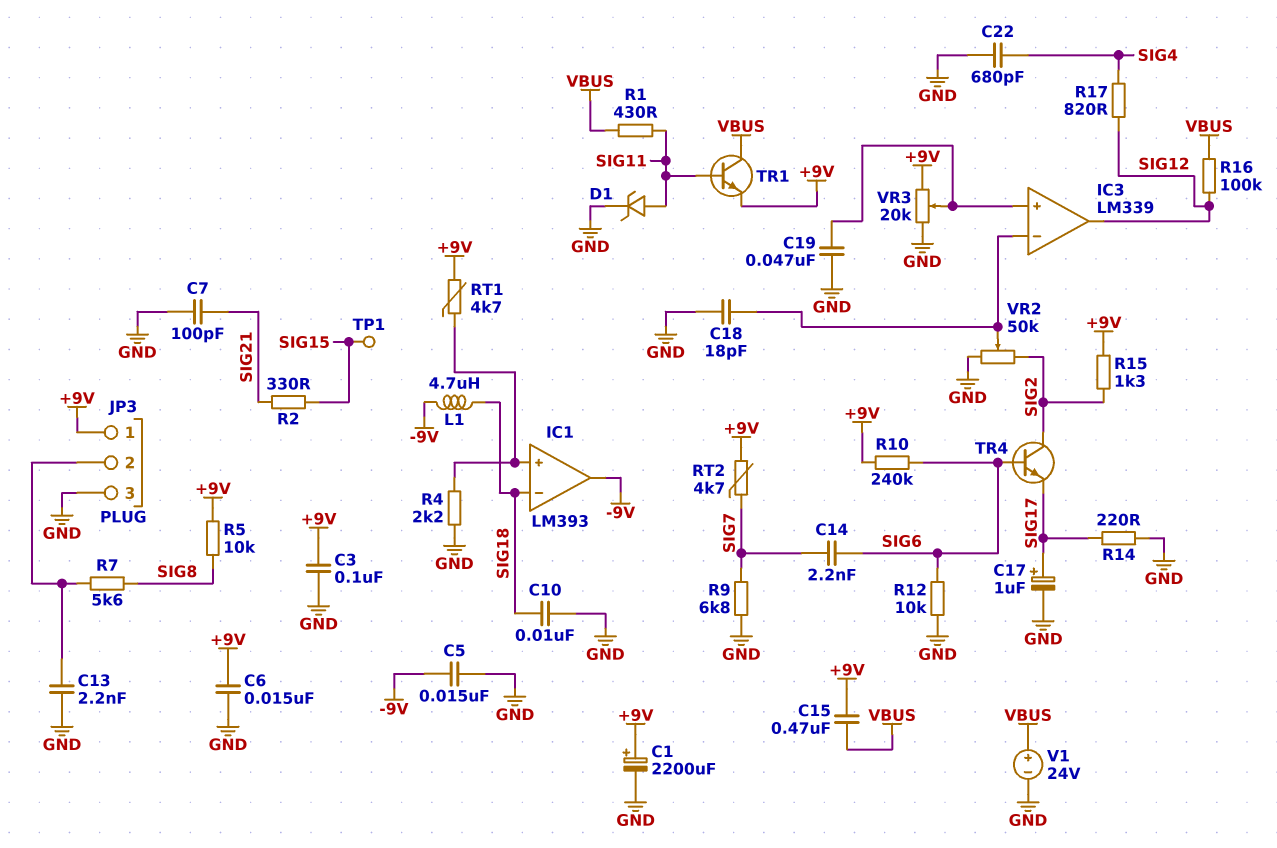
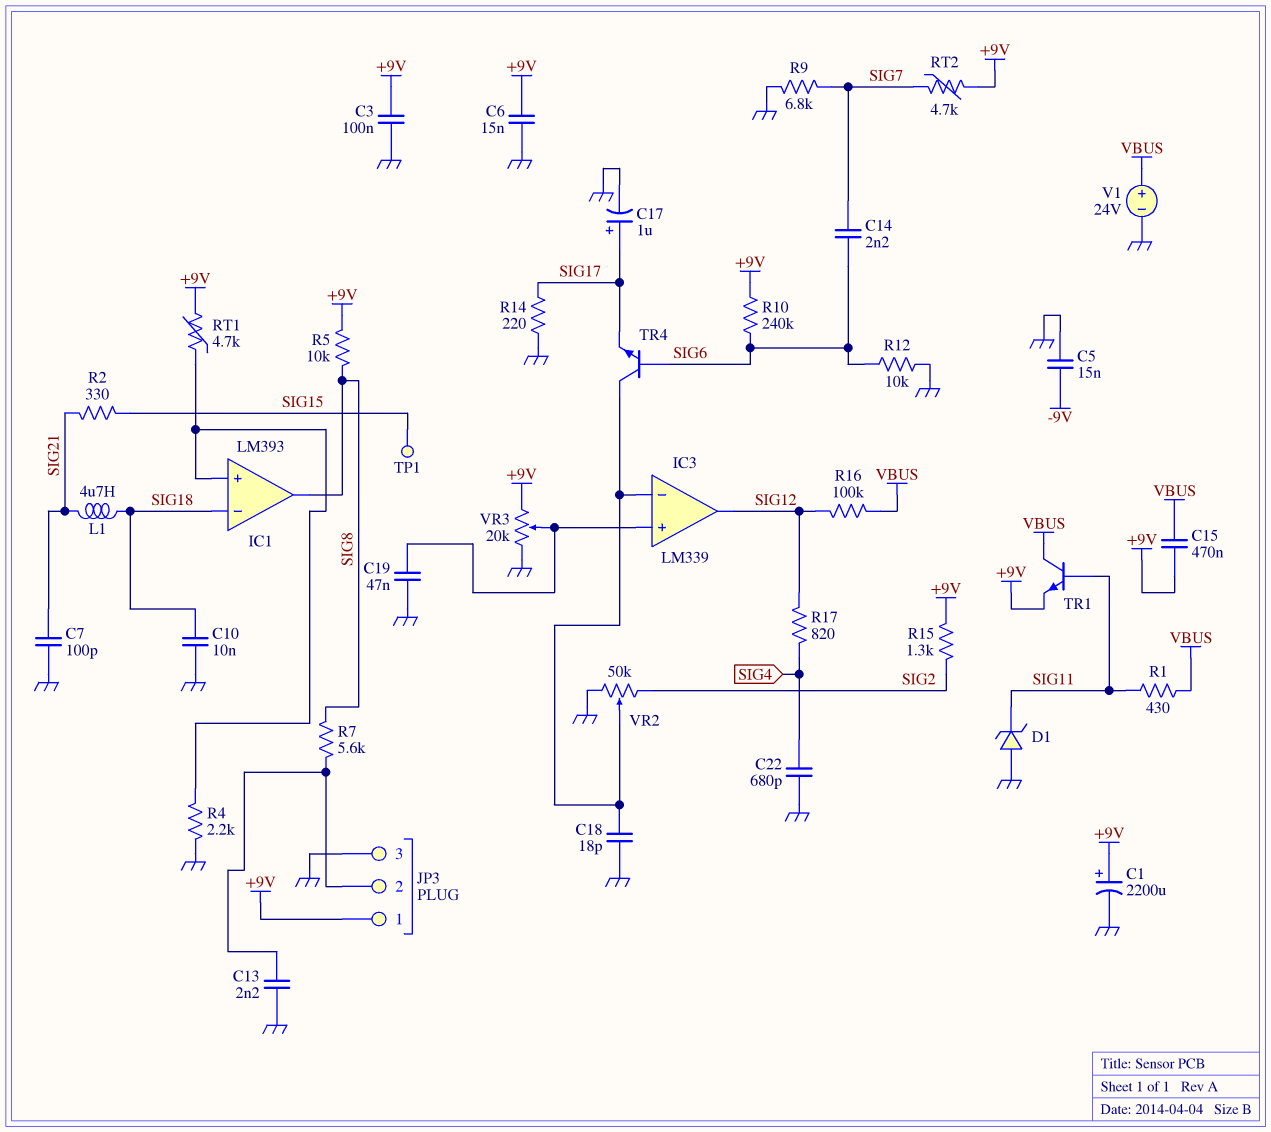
D1: zener (A SIG11, K GND) -> zener (A GND, K SIG11)
IC1 pin out: -9V -> SIG8
L1: 4.7uH (-9V, SIG18) -> 4.7uH (SIG18, SIG21)
TR4: NPN (B SIG6, C SIG2, E SIG17) -> NPN (B SIG6, C IC3/in-, E SIG17)

